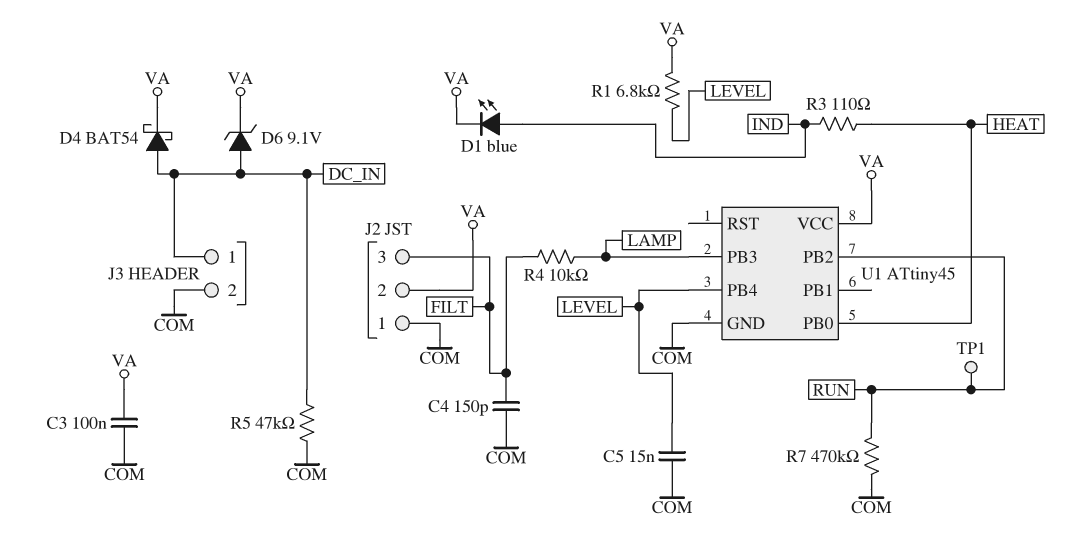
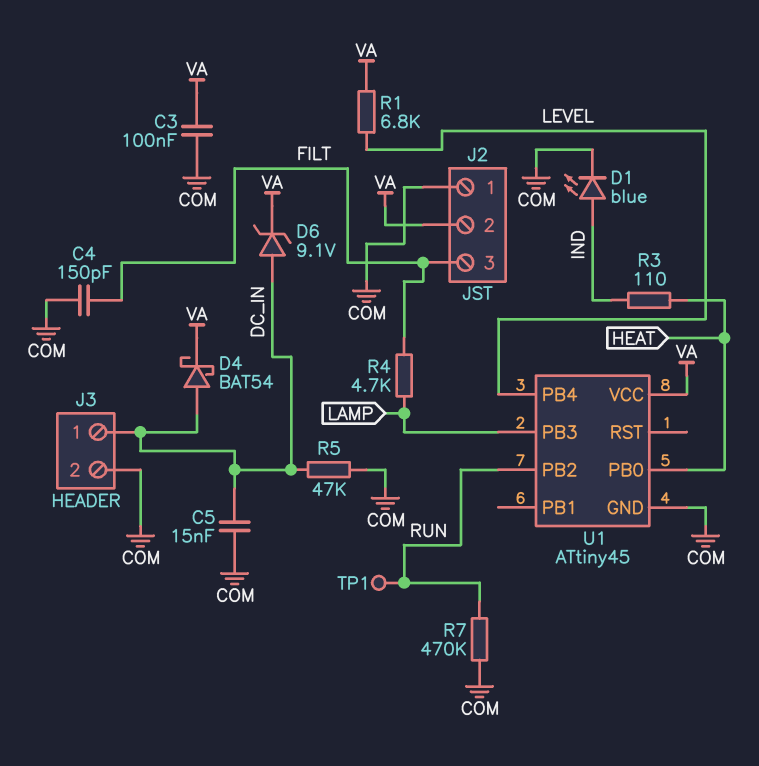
C5: 15nF (COM, LEVEL) -> 15nF (COM, DC_IN)
D1: LED blue (A IND, K VA) -> LED blue (A IND, K COM)
R4: 10k (FILT, LAMP) -> 4.7k (FILT, LAMP)

